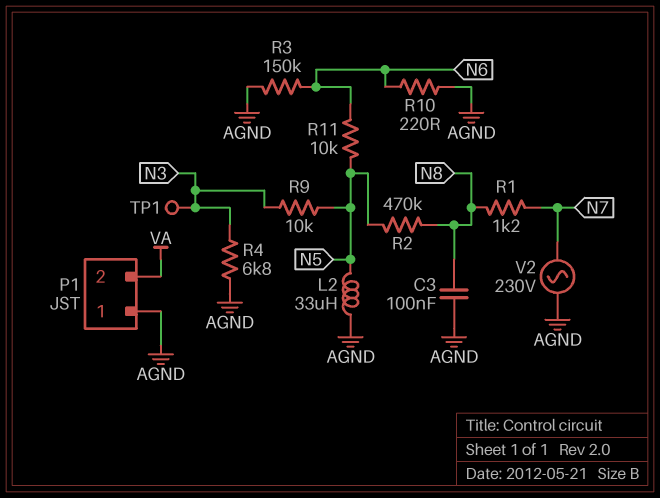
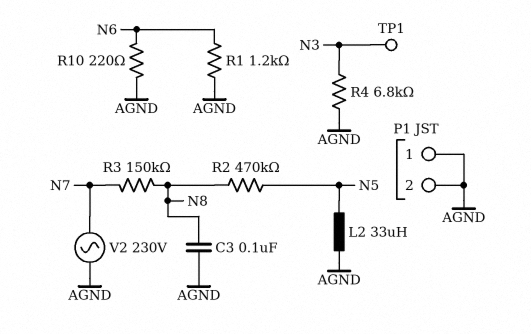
P1 pin 2: VA -> AGND
R1: 1.2k (N7, N8) -> 1.2k (AGND, N6)
R3: 150k (AGND, N6) -> 150k (N7, N8)
R9: 10k (N3, N5) -> none
R11: 10k (N5, N6) -> none

